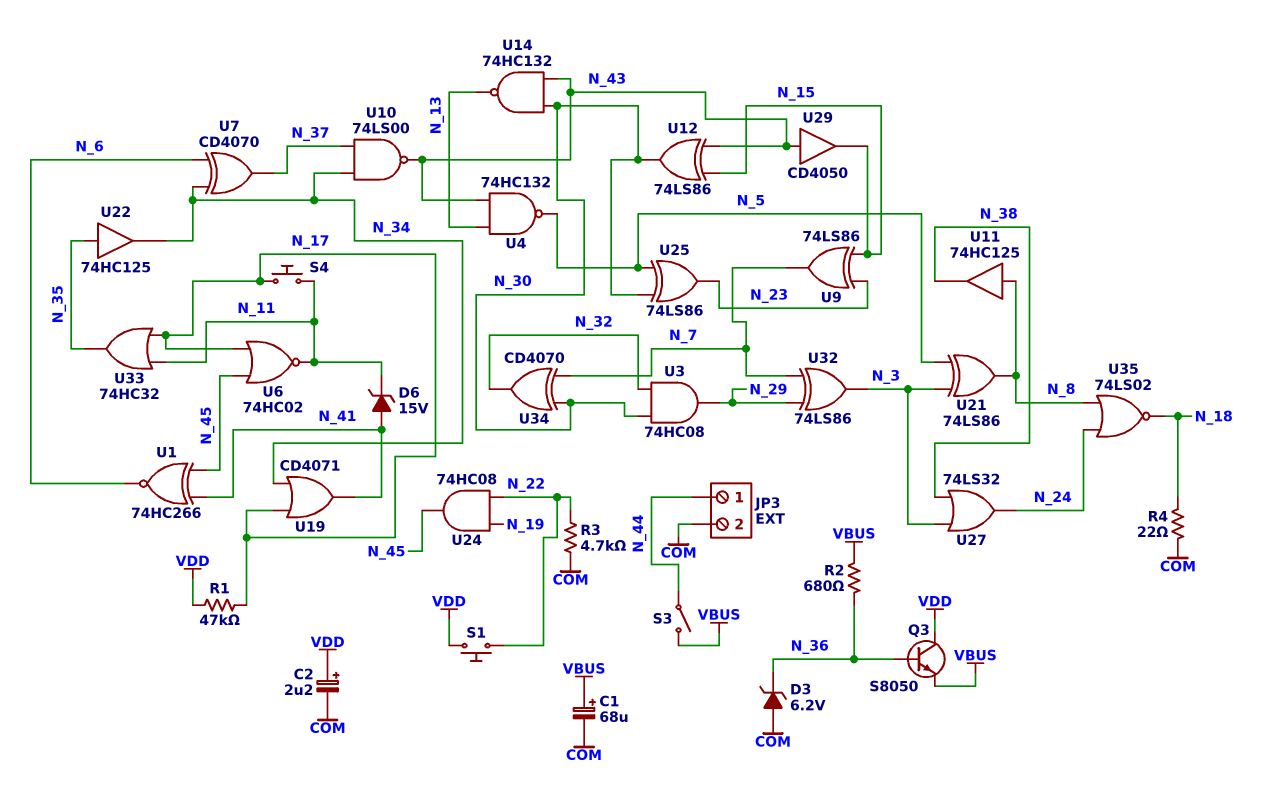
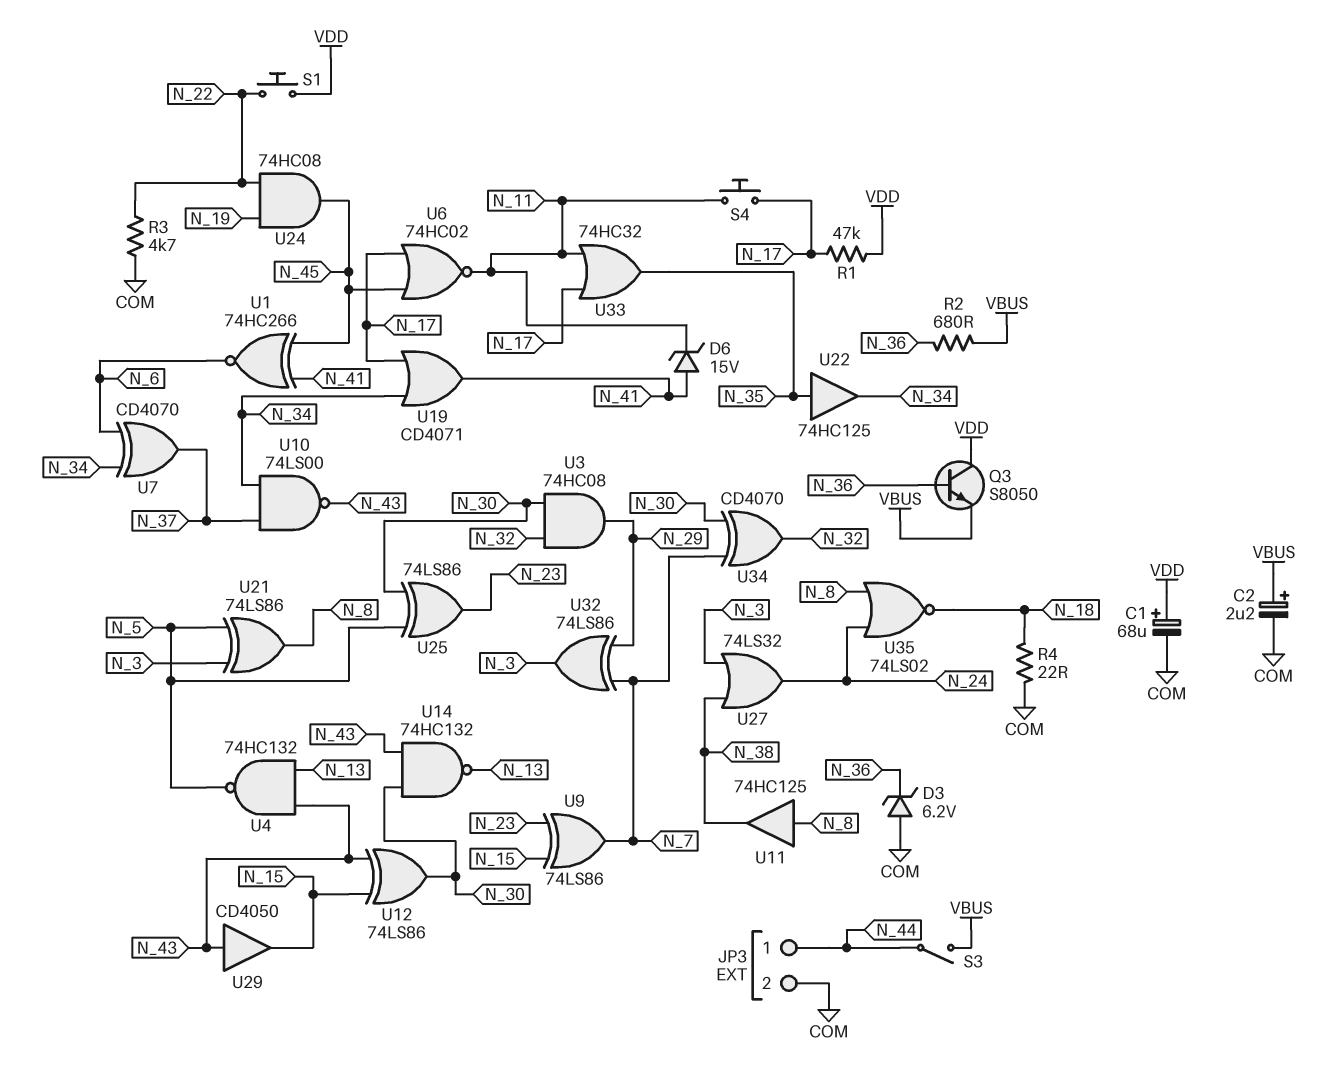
C1: 68uF (plus VBUS, minus COM) -> 68uF (plus VDD, minus COM)
C2: 2.2uF (plus VDD, minus COM) -> 2.2uF (plus VBUS, minus COM)

